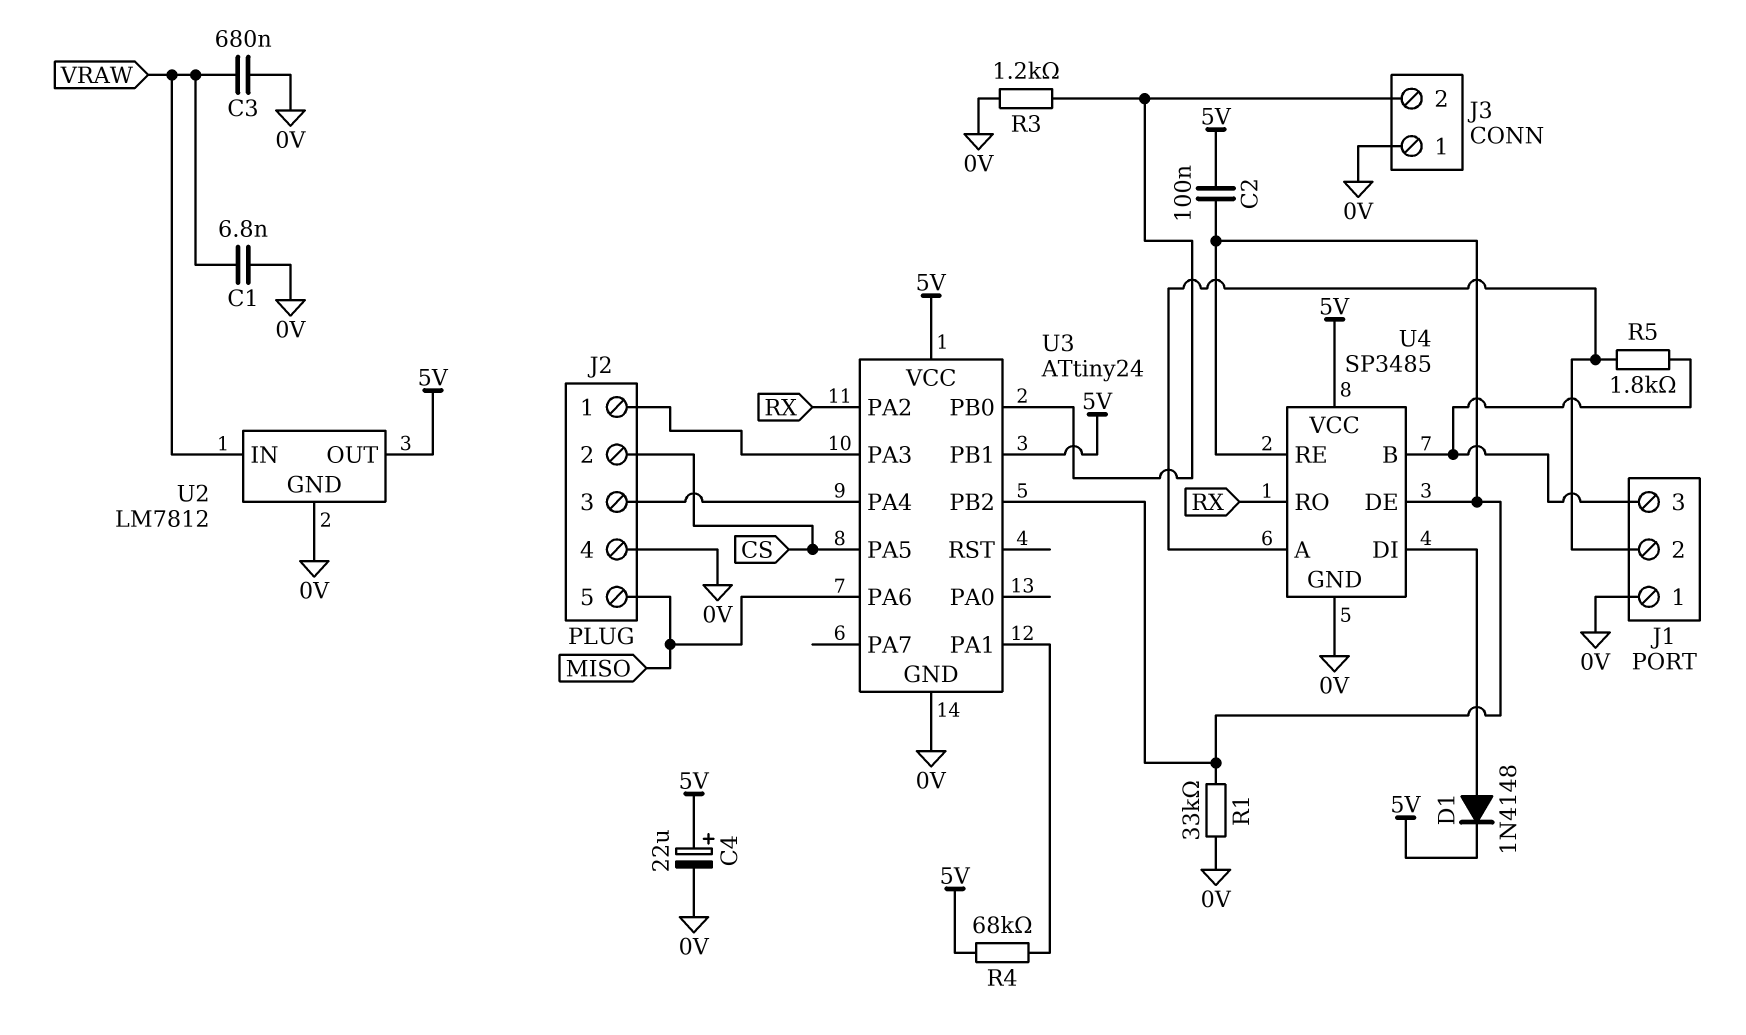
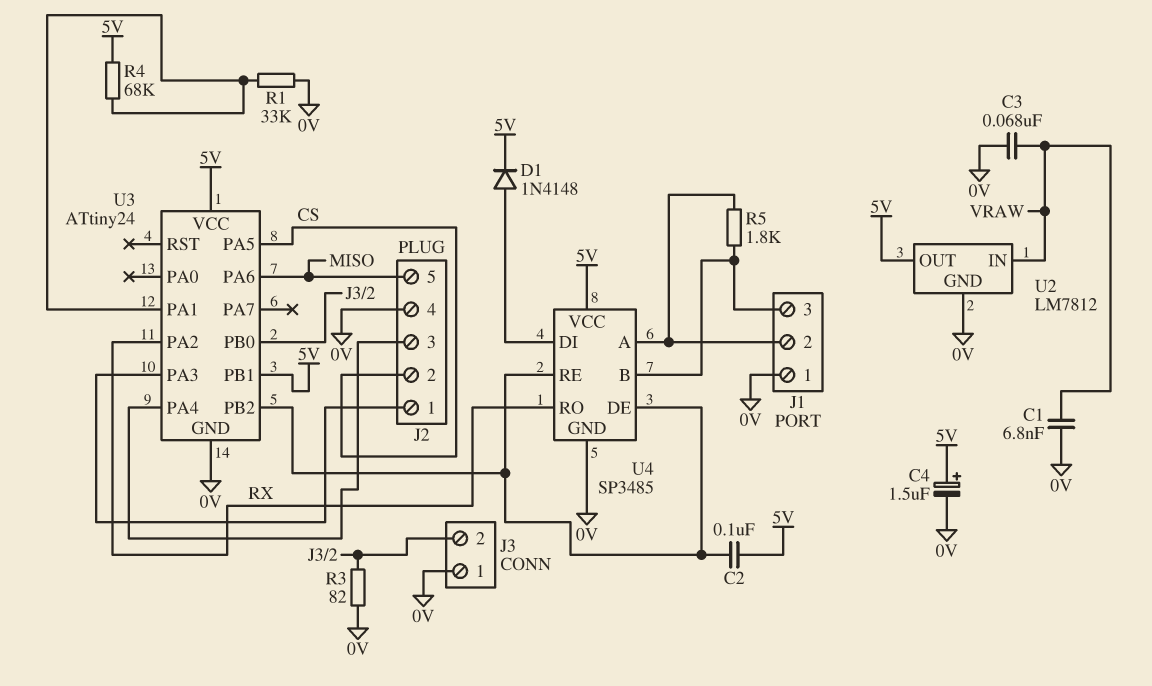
C3: 680nF (0V, VRAW) -> 68nF (0V, VRAW)
C4: 22uF (plus 5V, minus 0V) -> 1.5uF (plus 5V, minus 0V)
R1: 33k (0V, U3/PB2) -> 33k (0V, U3/PA1)
R3: 1.2k (0V, J3/2) -> 82 (0V, J3/2)

